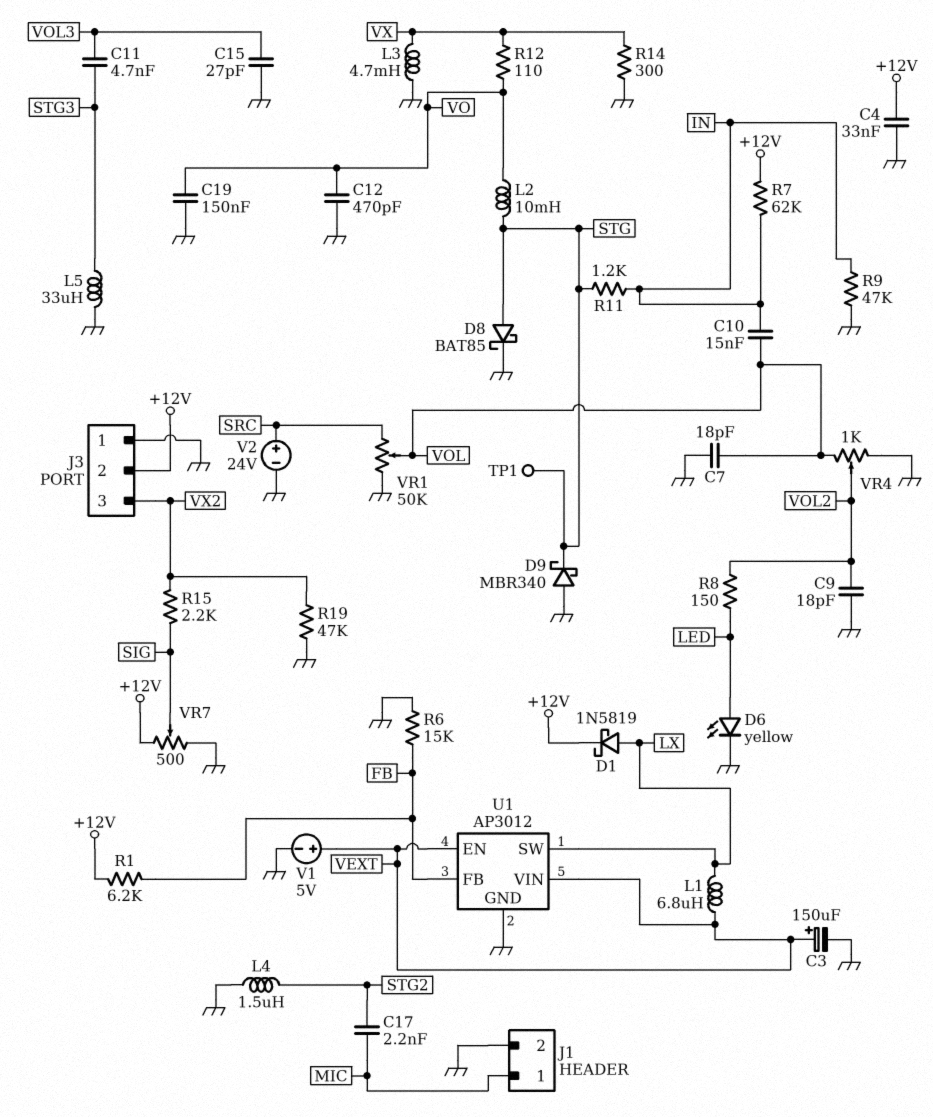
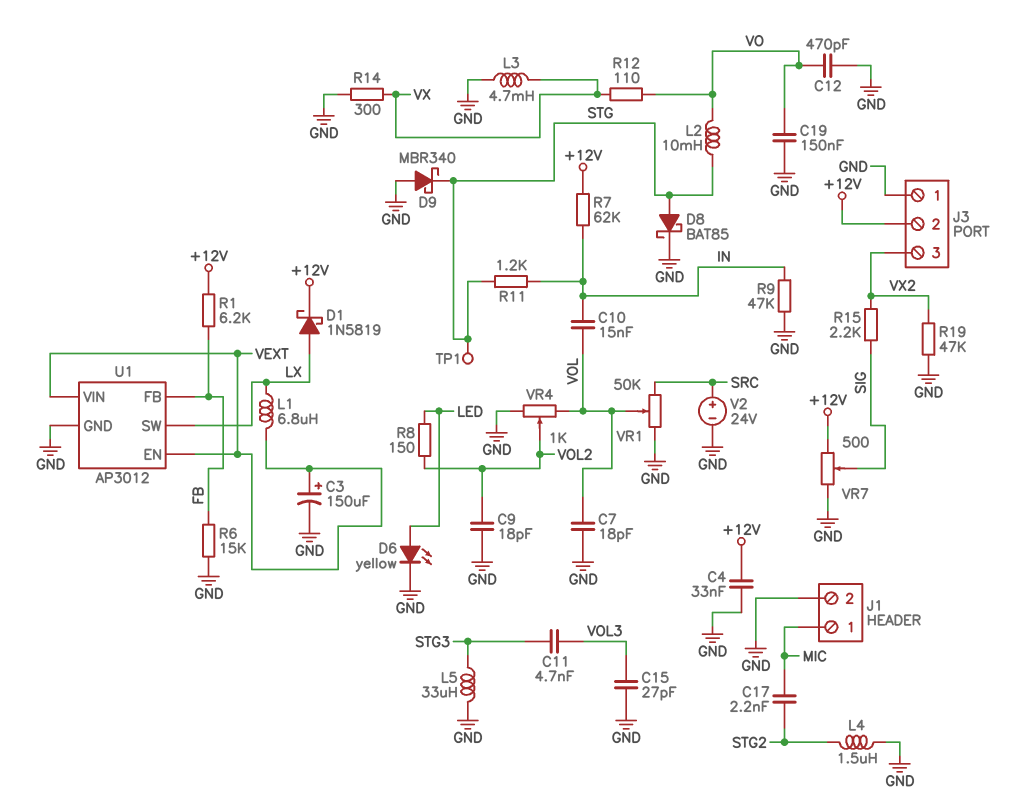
V1: 5V (plus VEXT, minus GND) -> none

